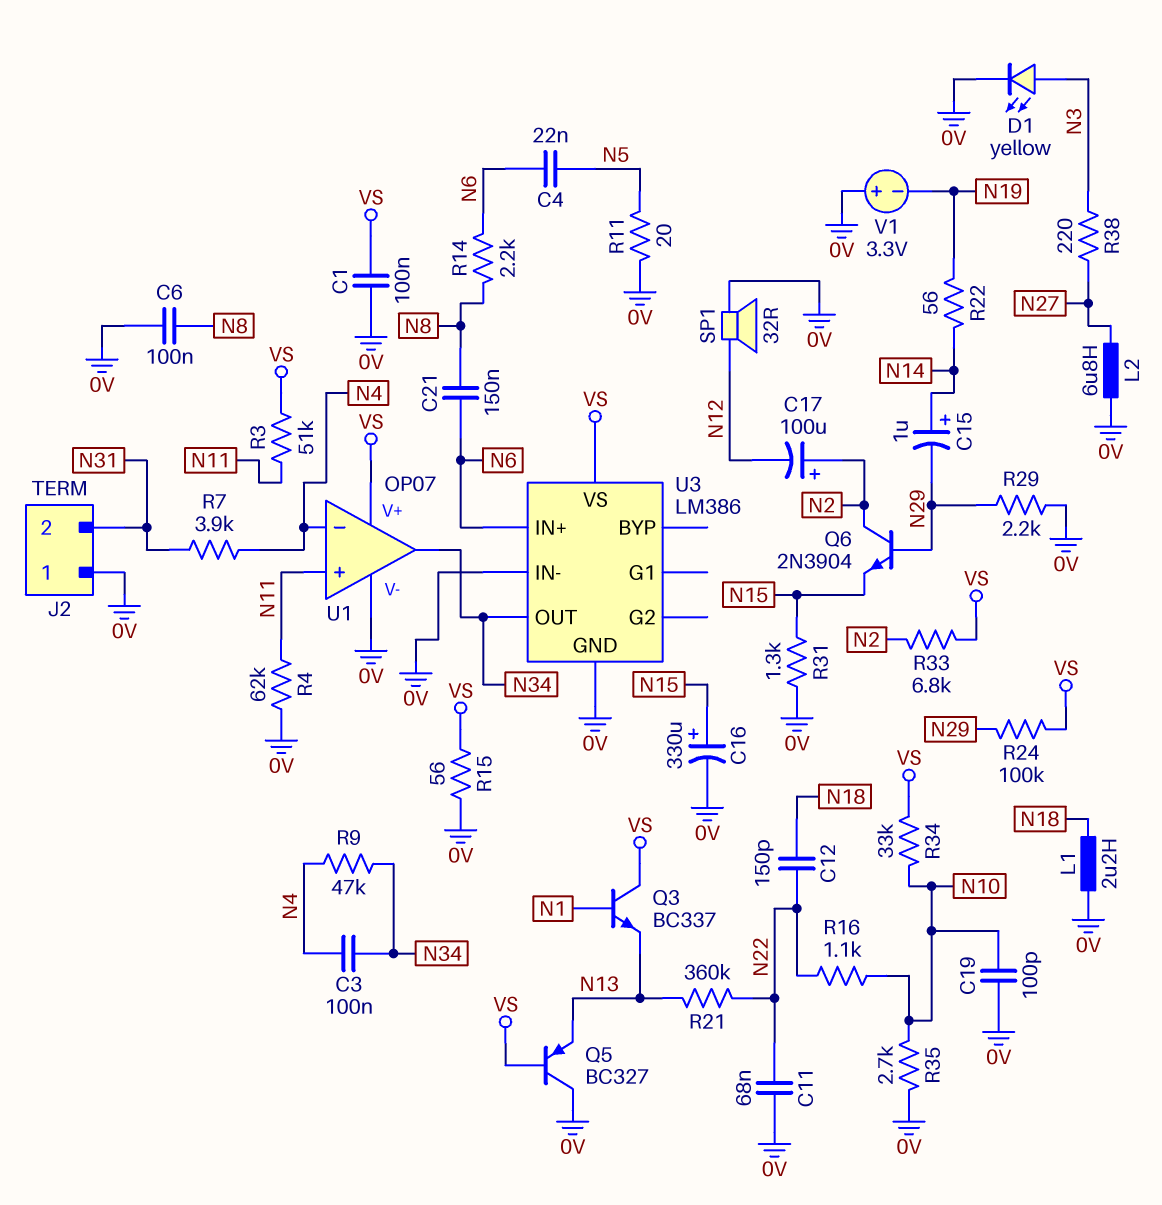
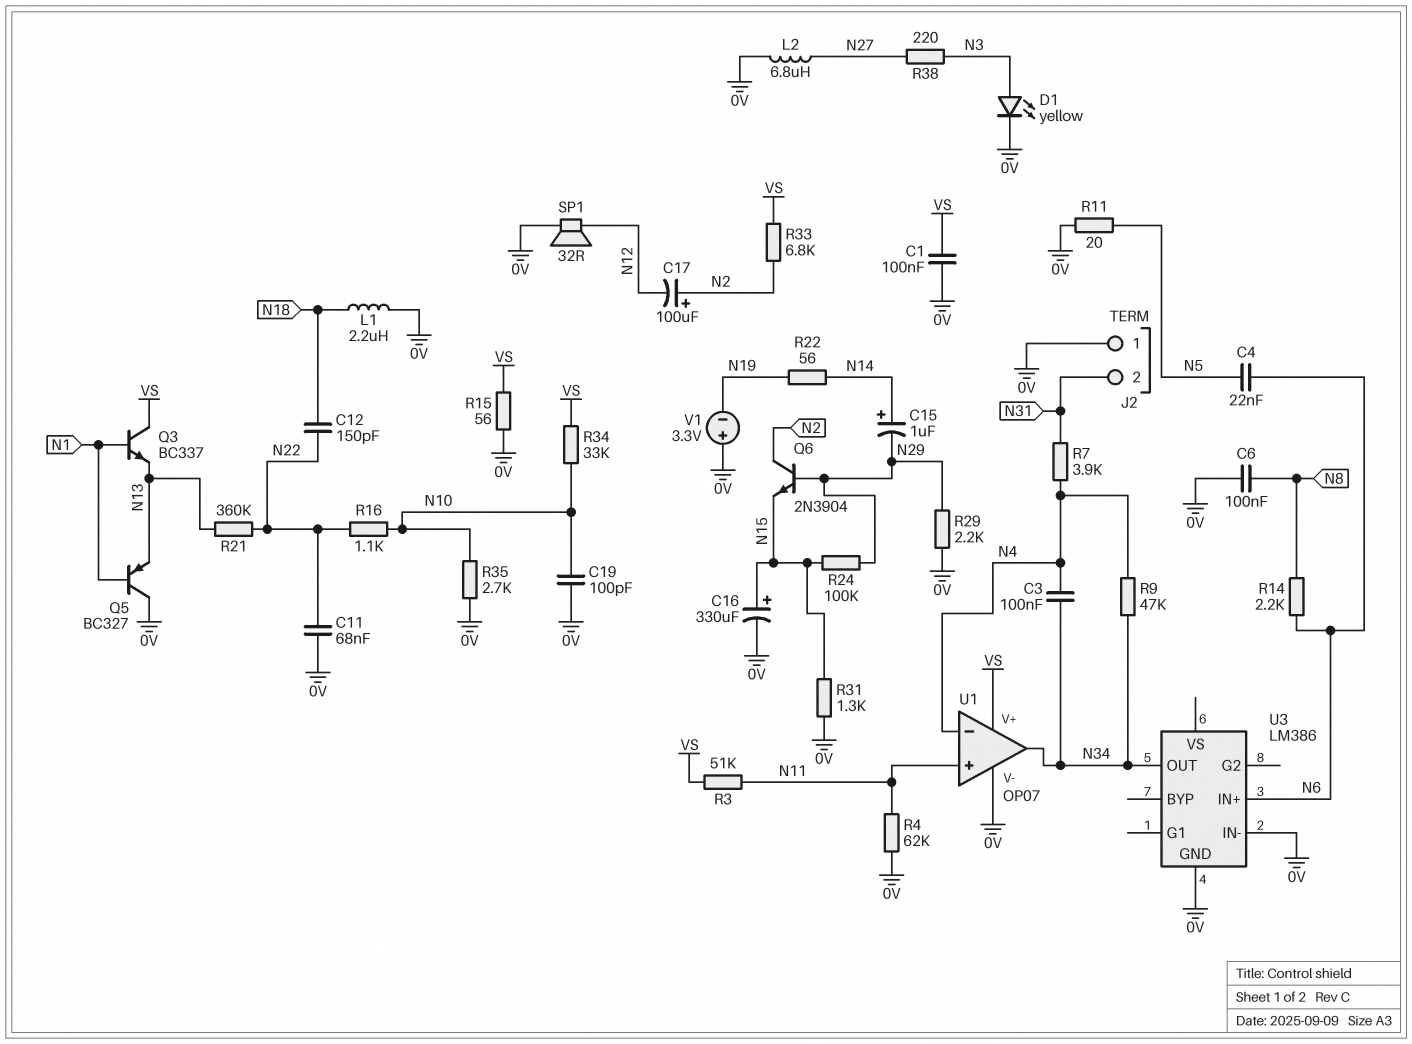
C21: 150nF (N6, N8) -> none
Q5: PNP BC327 (B VS, C 0V, E N13) -> PNP BC327 (B N1, C 0V, E N13)
R24: 100k (N29, VS) -> 100k (N15, N29)
U3 pin VS: VS -> none

